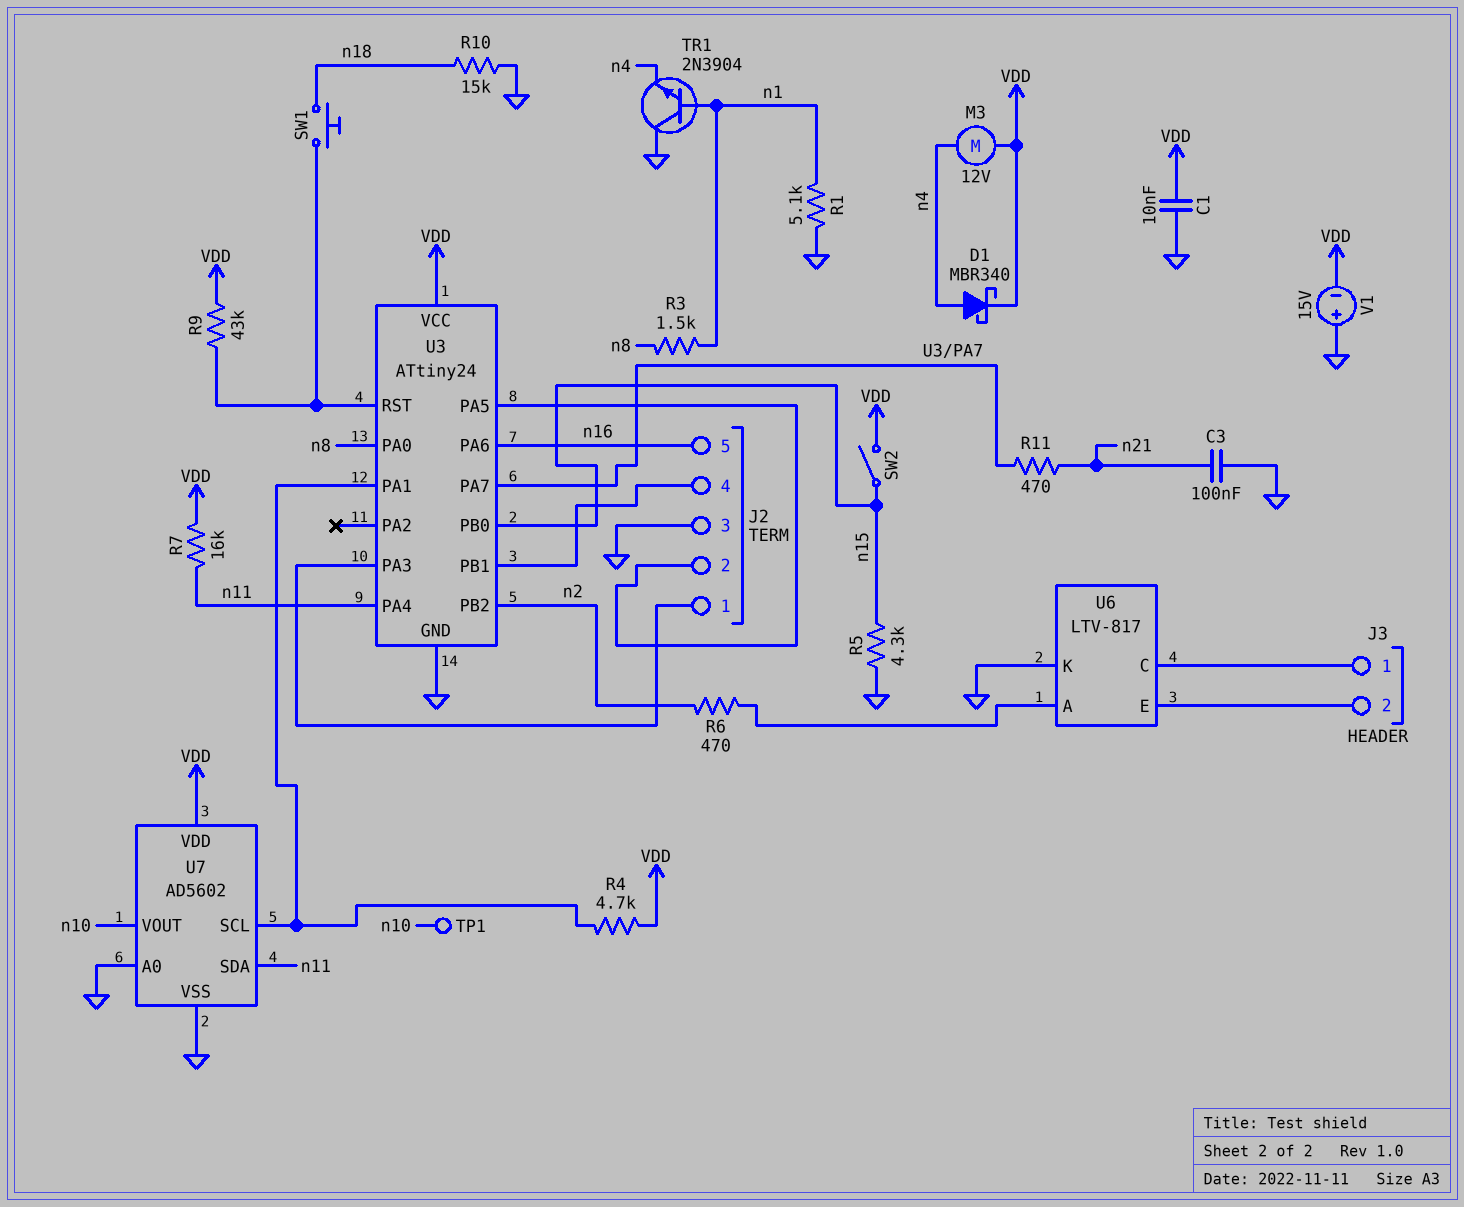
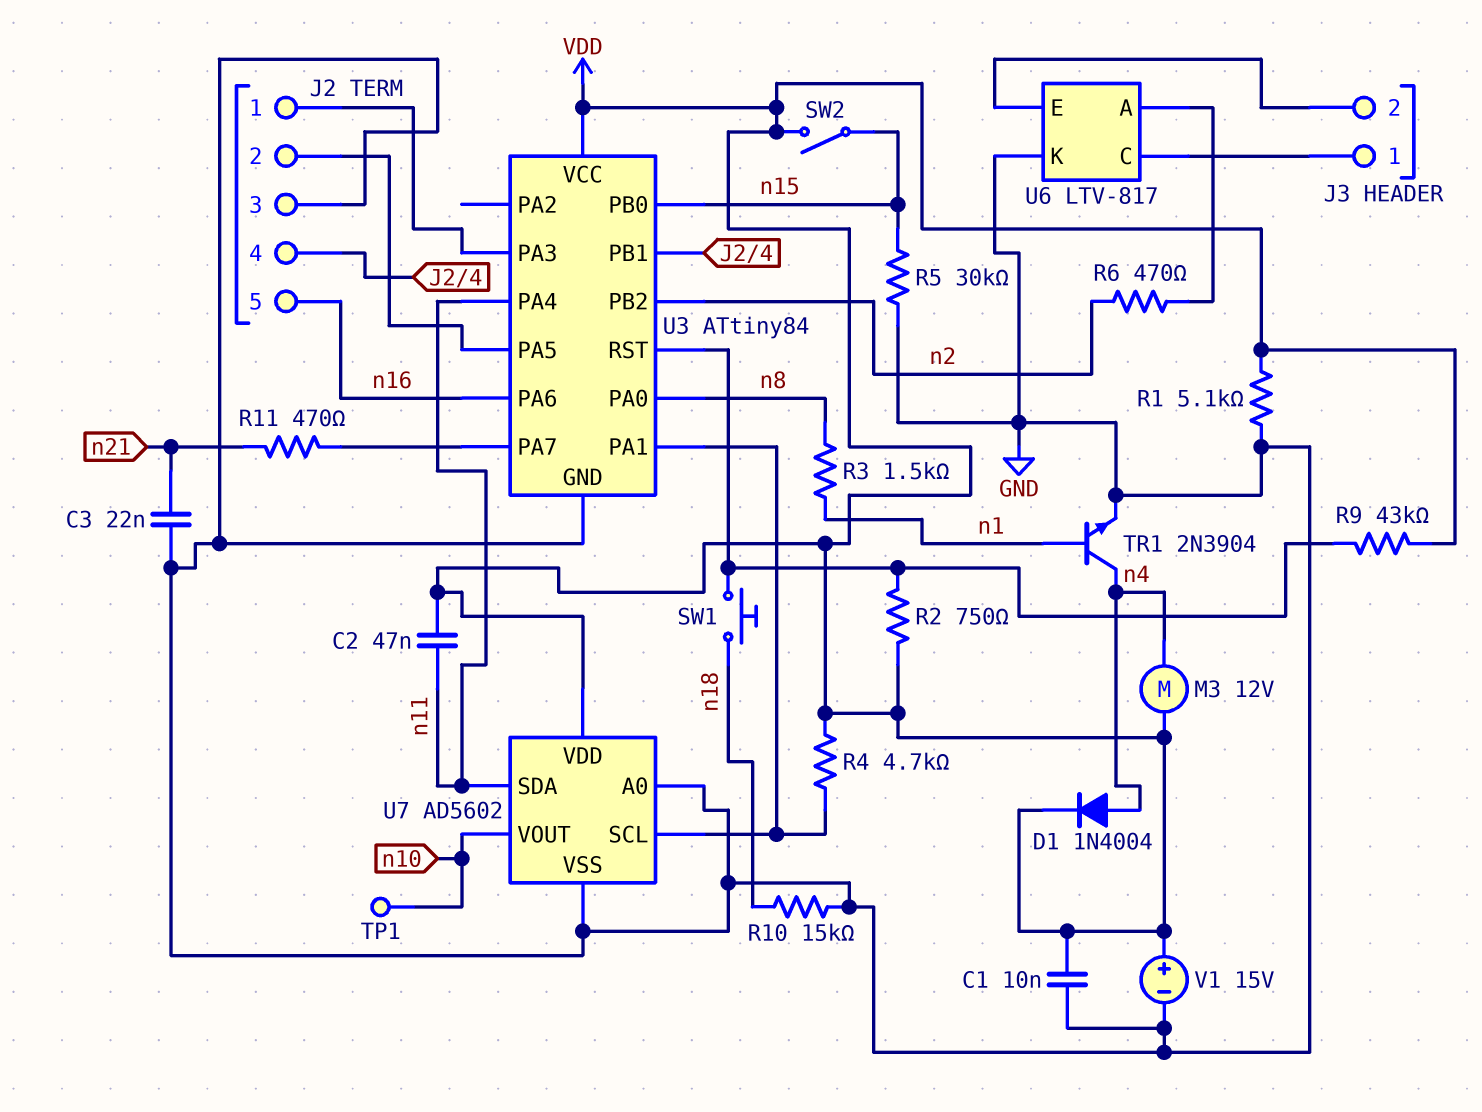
C2: none -> 47nF (VDD, n11)
C3: 100nF (GND, n21) -> 22nF (GND, n21)
D1: schottky MBR340 (A n4, K VDD) -> diode 1N4004 (A n4, K VDD)
R1: 5.1k (GND, n1) -> 5.1k (GND, VDD)
R2: none -> 750 (U3/RST, VDD)
R5: 4.3k (GND, n15) -> 30k (GND, n15)
R7: 16k (VDD, n11) -> none
TR1: NPN 2N3904 (B n1, C GND, E n4) -> NPN 2N3904 (B n1, C n4, E GND)
U3: ATtiny24 -> ATtiny84
V1: 15V (plus GND, minus VDD) -> 15V (plus VDD, minus GND)

